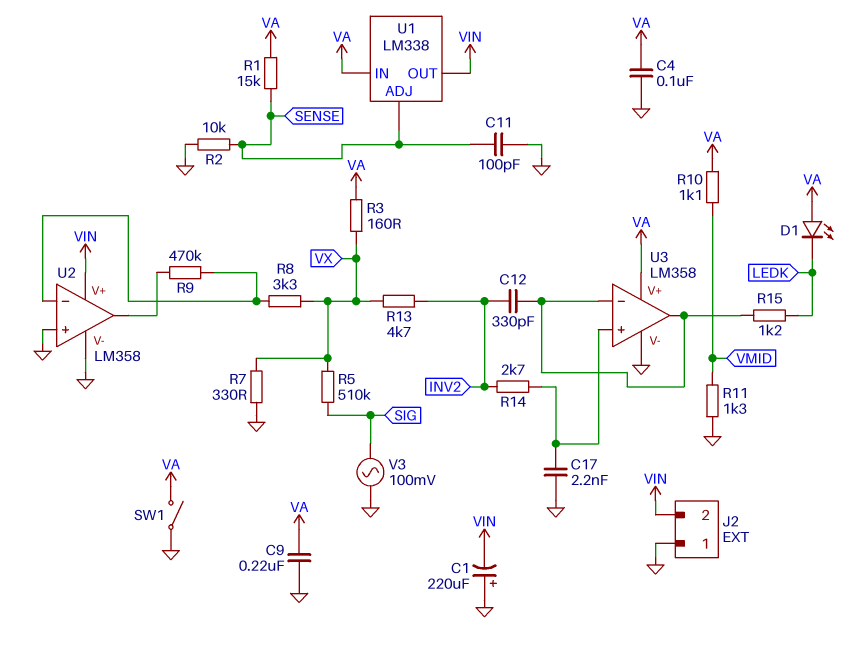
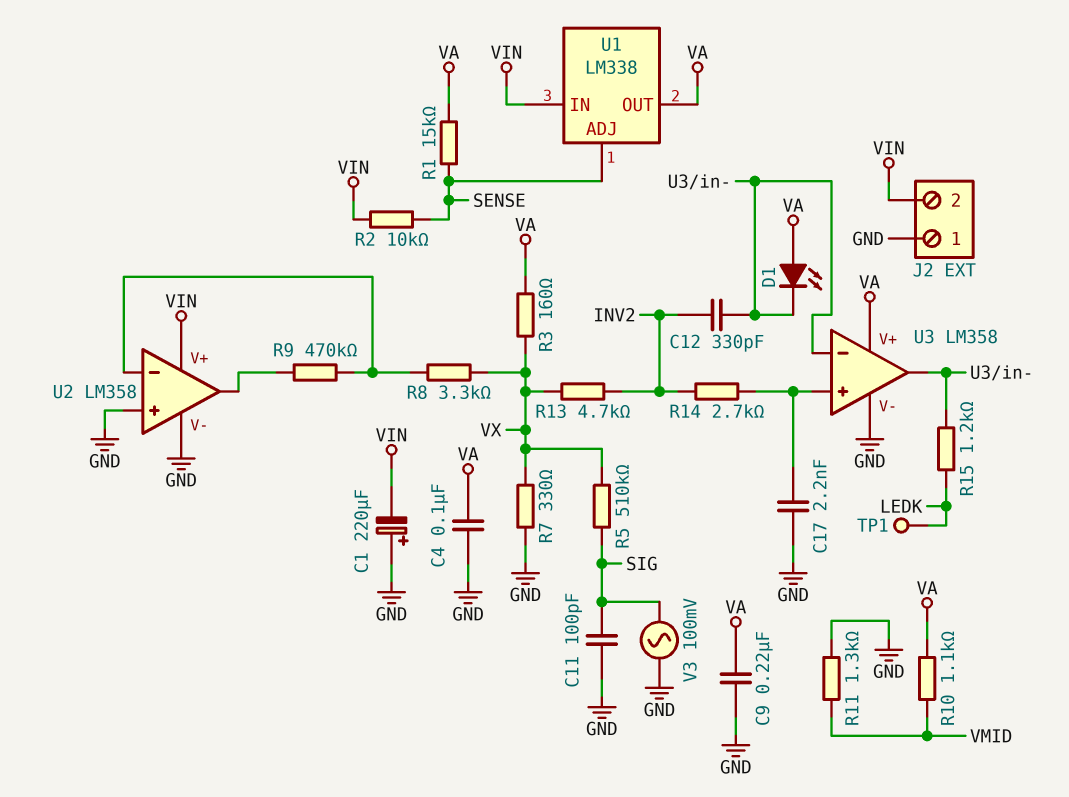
C11: 100pF (GND, SENSE) -> 100pF (GND, SIG)
D1: LED (A VA, K LEDK) -> LED (A VA, K U3/in-)
R2: 10k (GND, SENSE) -> 10k (SENSE, VIN)
SW1: switch (GND, VA) -> none
TP1: none -> test point (LEDK)
U1 pin IN: VA -> VIN
U1 pin OUT: VIN -> VA

